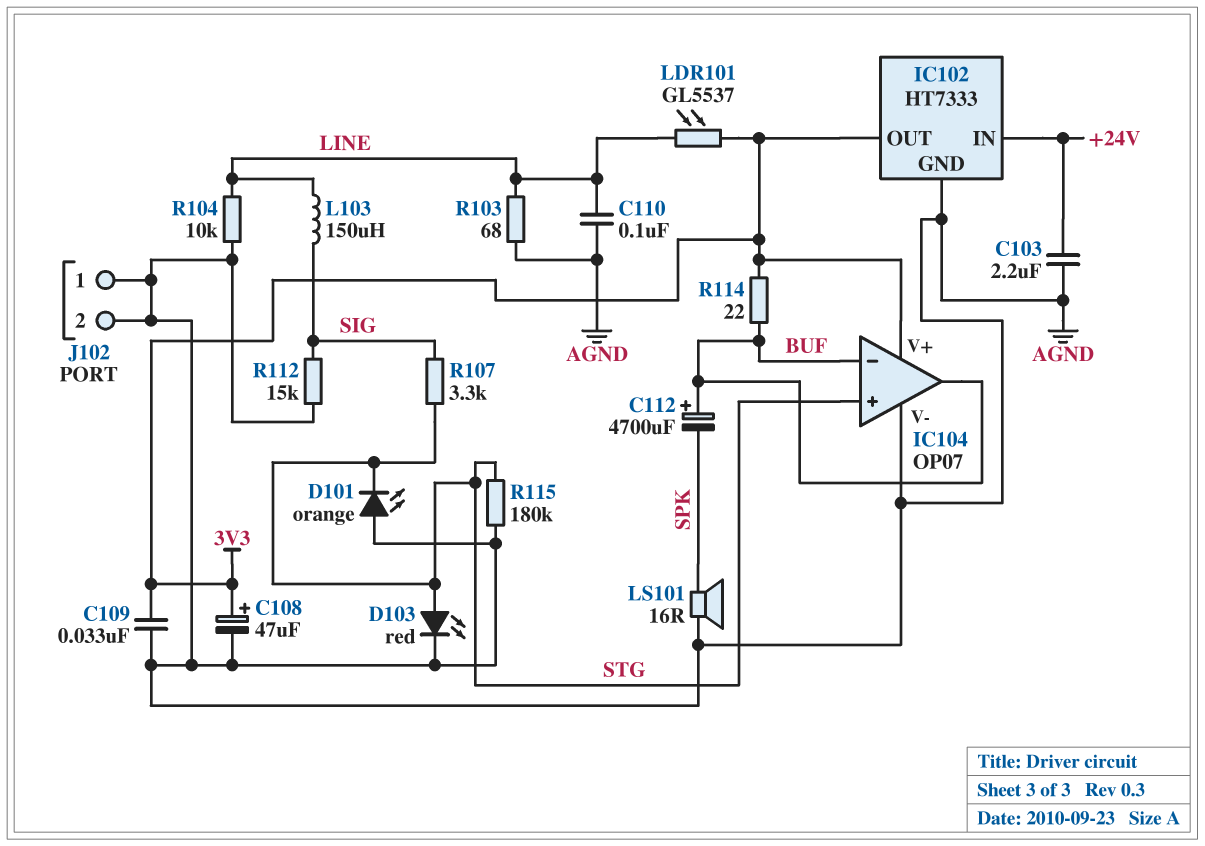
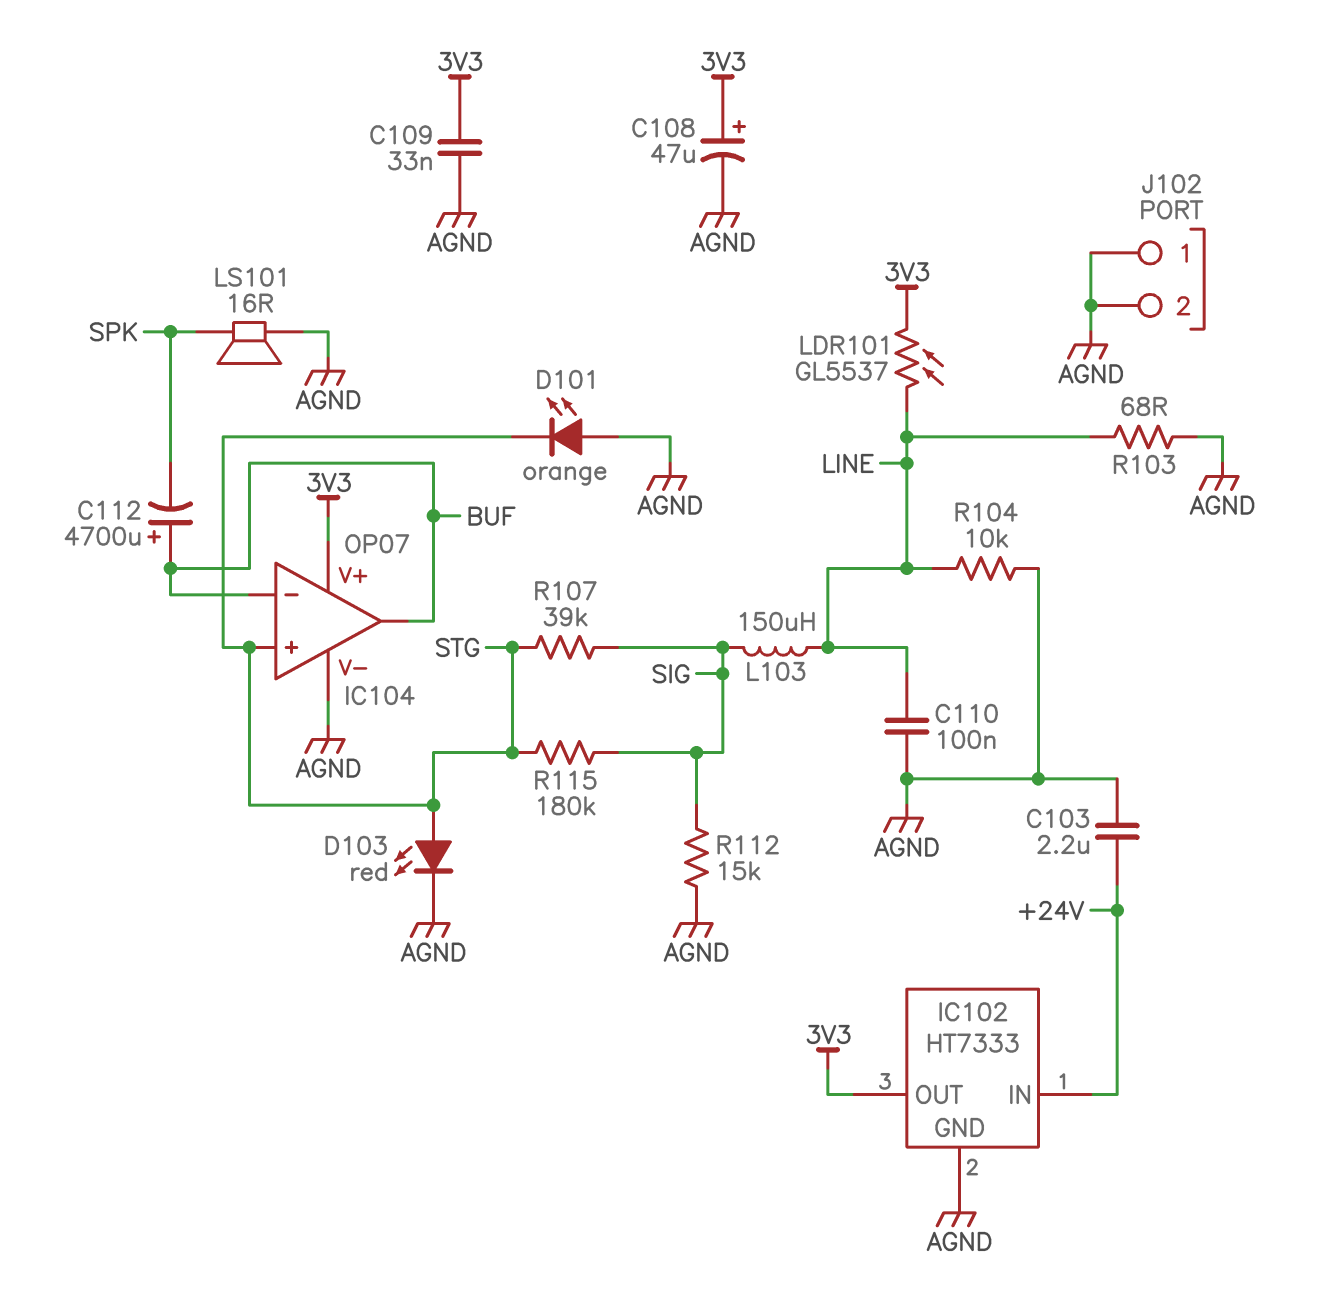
R107: 3.3k (SIG, STG) -> 39k (SIG, STG)
R114: 22 (3V3, BUF) -> none
R115: 180k (AGND, STG) -> 180k (SIG, STG)

